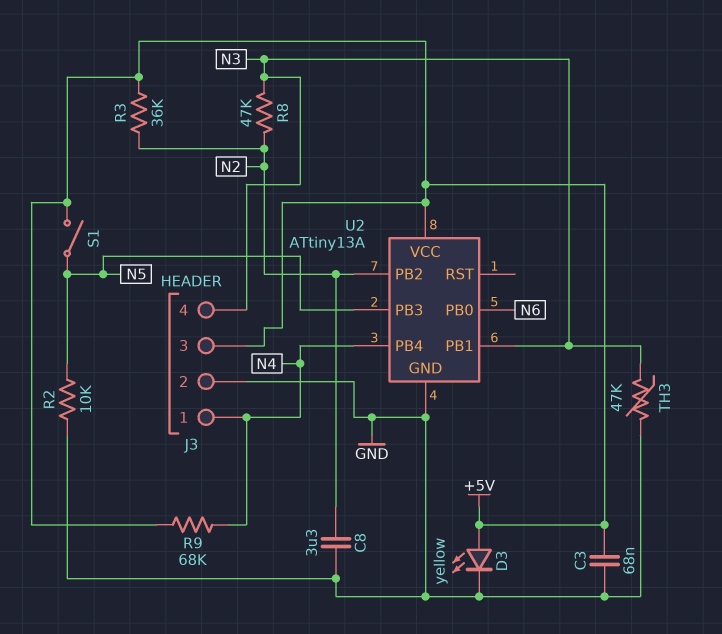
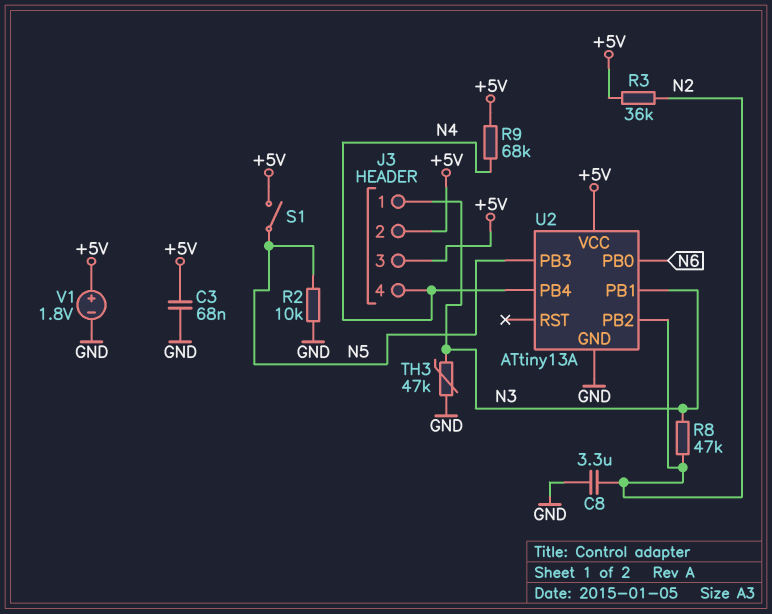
D3: LED yellow (A +5V, K GND) -> none
J3 pin 1: N4 -> N3
J3 pin 2: GND -> +5V
J3 pin 4: N3 -> N4
V1: none -> 1.8V (plus +5V, minus GND)

